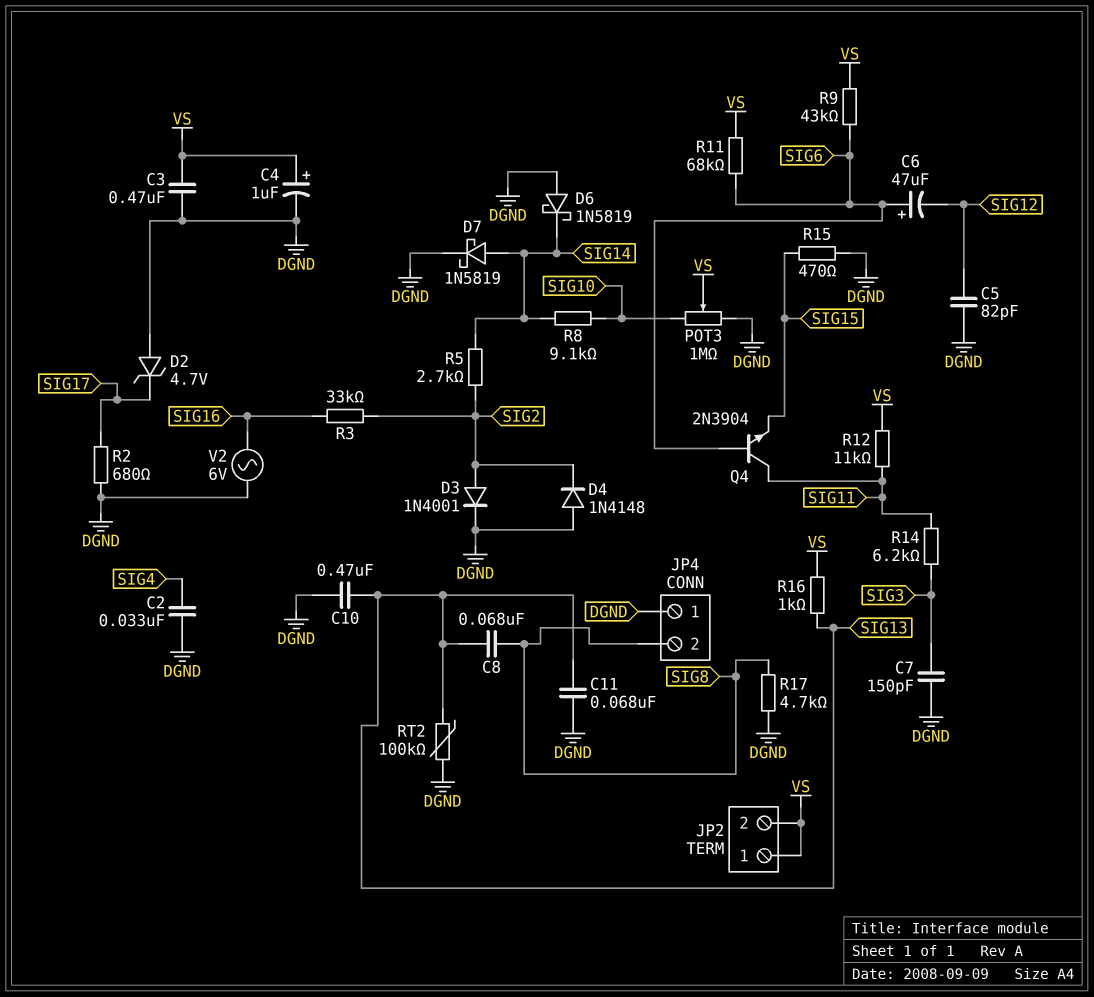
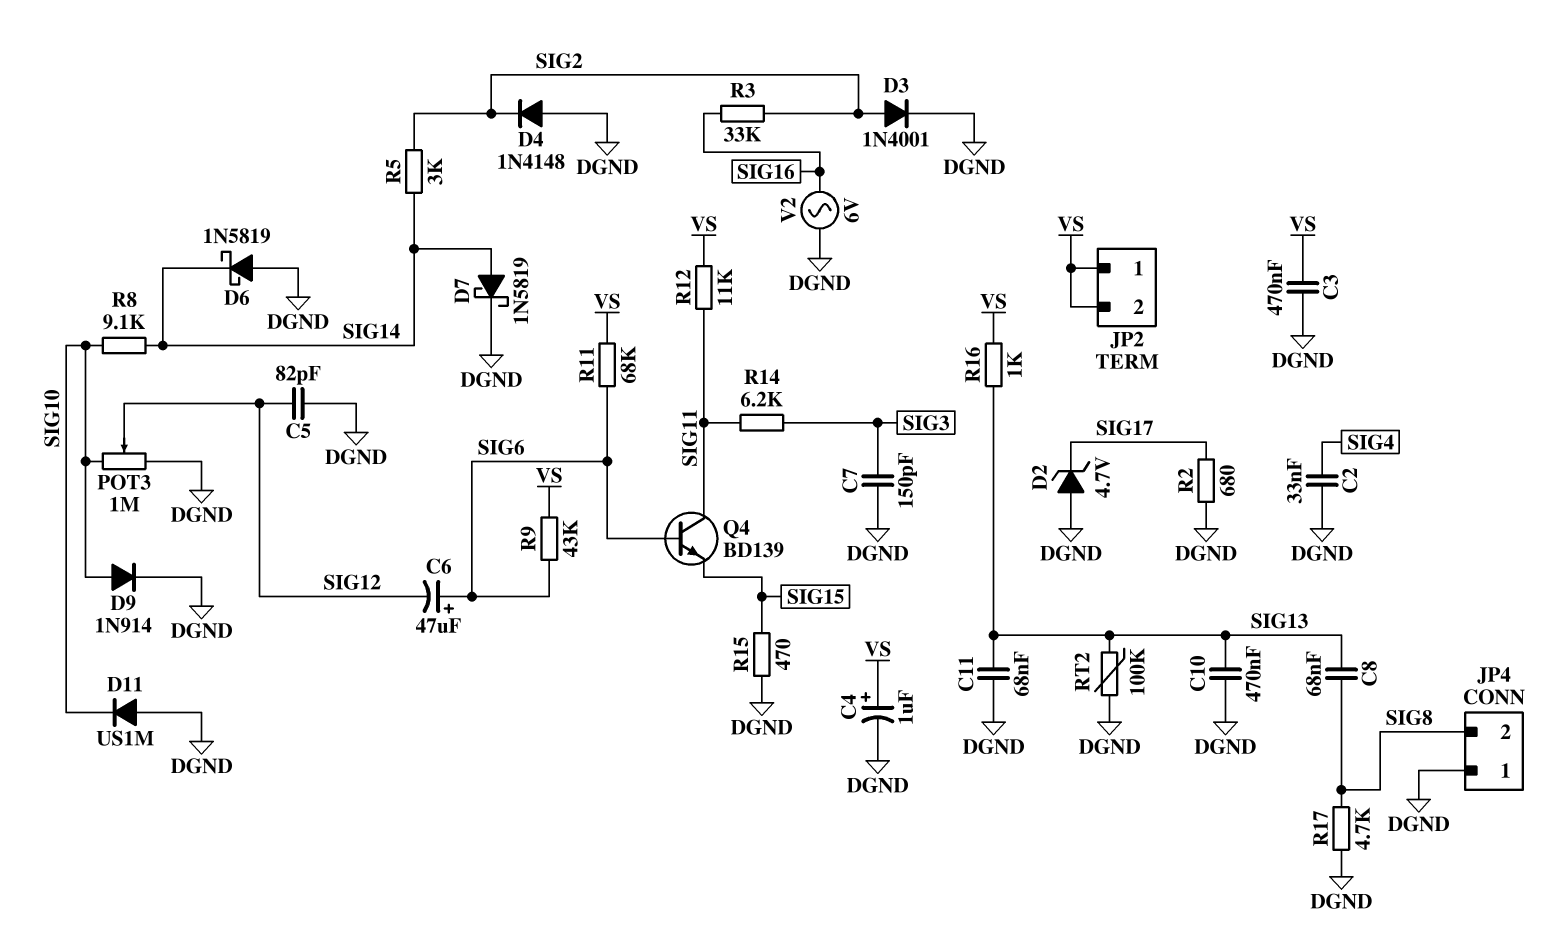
D9: none -> diode 1N914 (A SIG10, K DGND)
D11: none -> diode US1M (A DGND, K SIG10)
POT3: 1M (DGND, SIG10, wiper VS) -> 1M (DGND, SIG10, wiper SIG12)
Q4: NPN 2N3904 (B SIG6, C SIG11, E SIG15) -> NPN BD139 (B SIG6, C SIG11, E SIG15)
R5: 2.7k (SIG2, SIG14) -> 3k (SIG2, SIG14)

